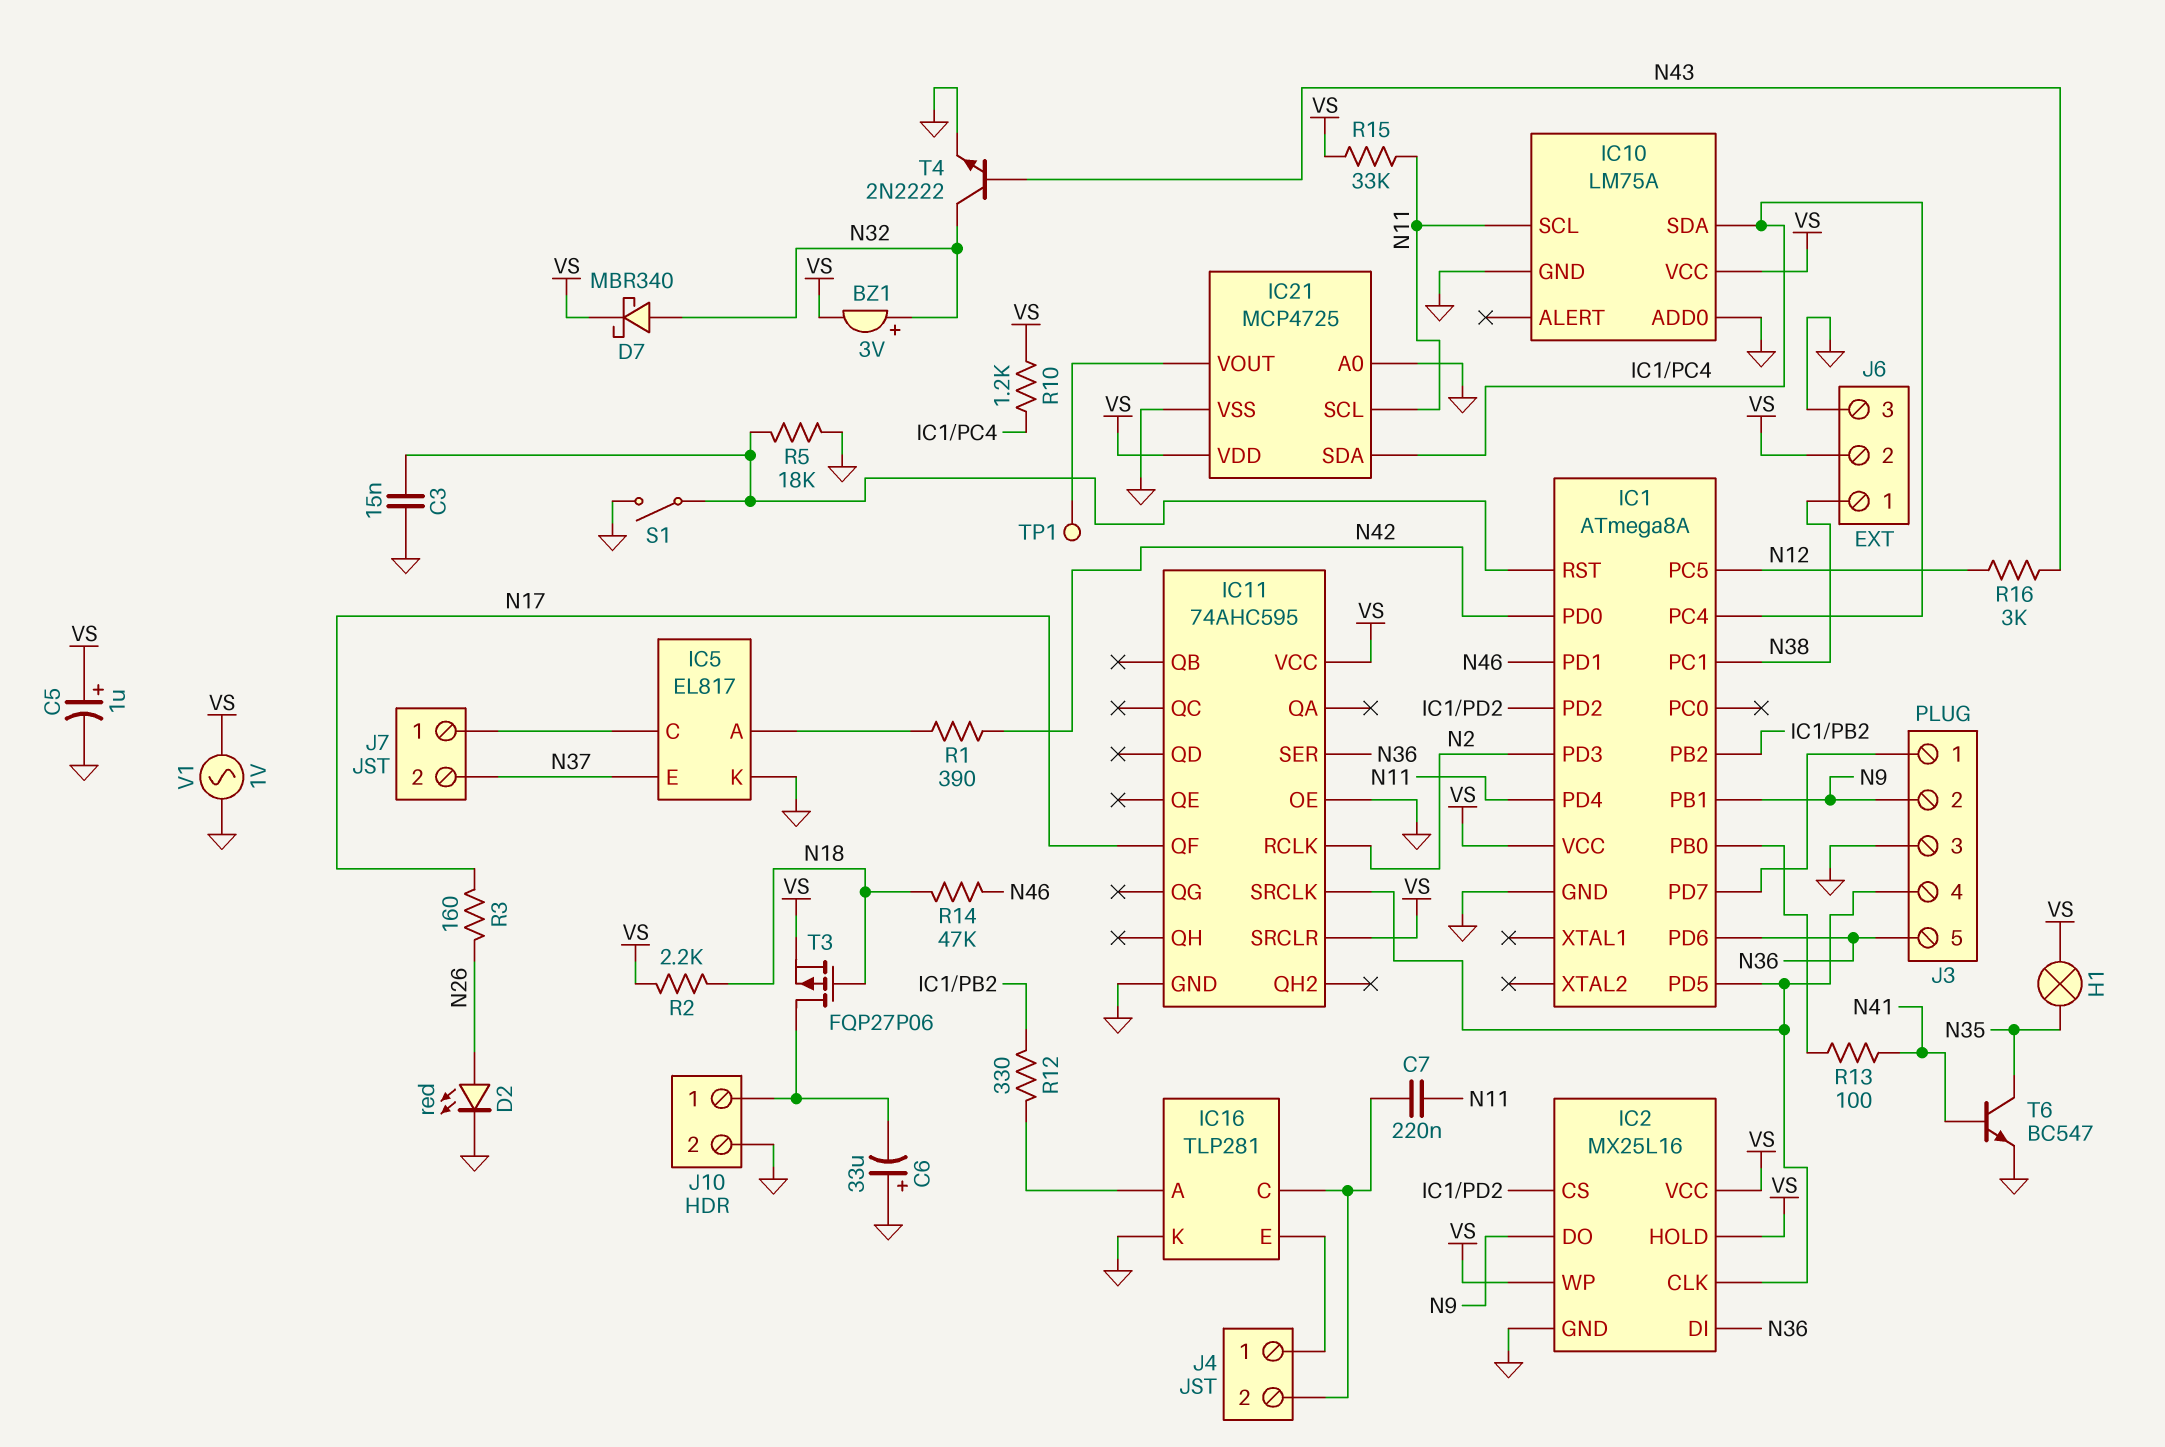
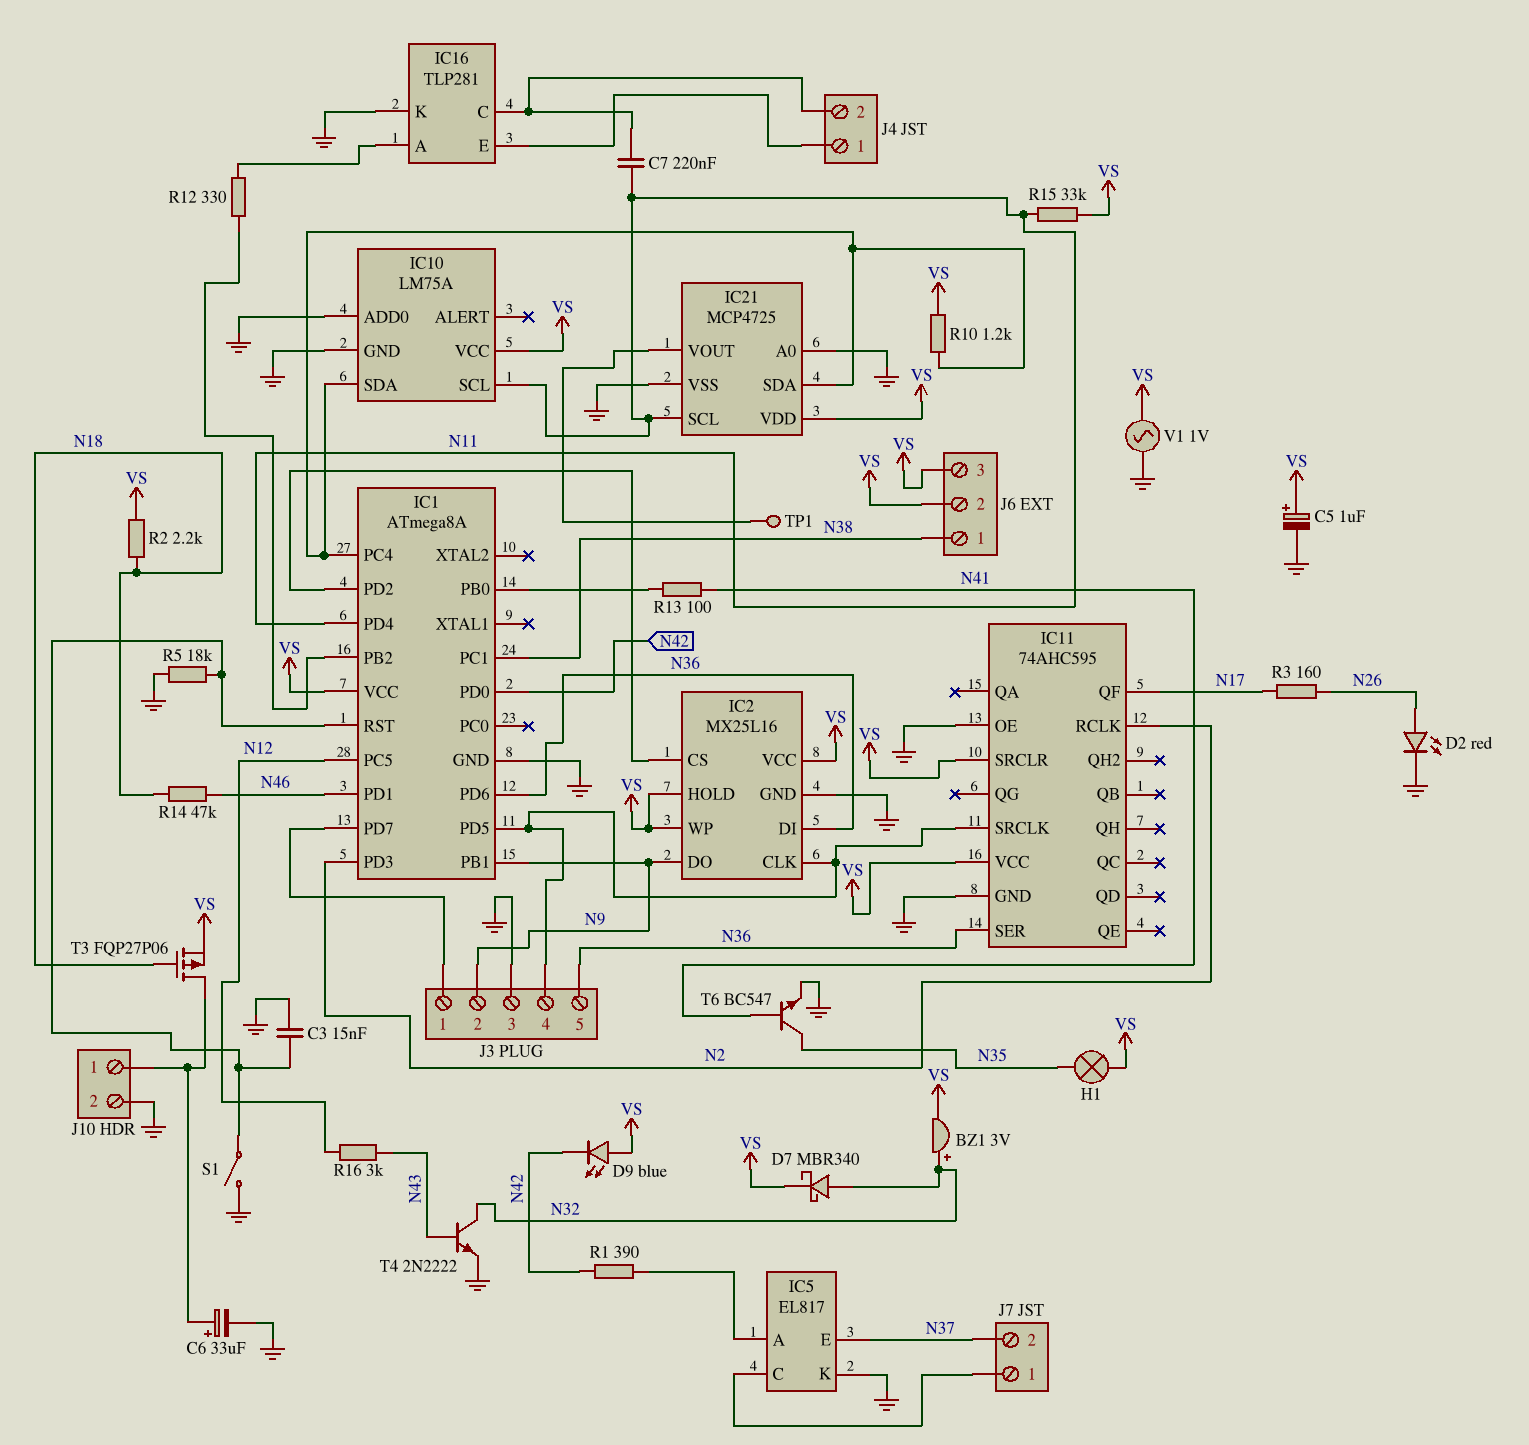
C6: 33uF (plus GND, minus J10/1) -> 33uF (plus J10/1, minus GND)
D9: none -> LED blue (A VS, K N42)
J6 pin 3: GND -> VS

